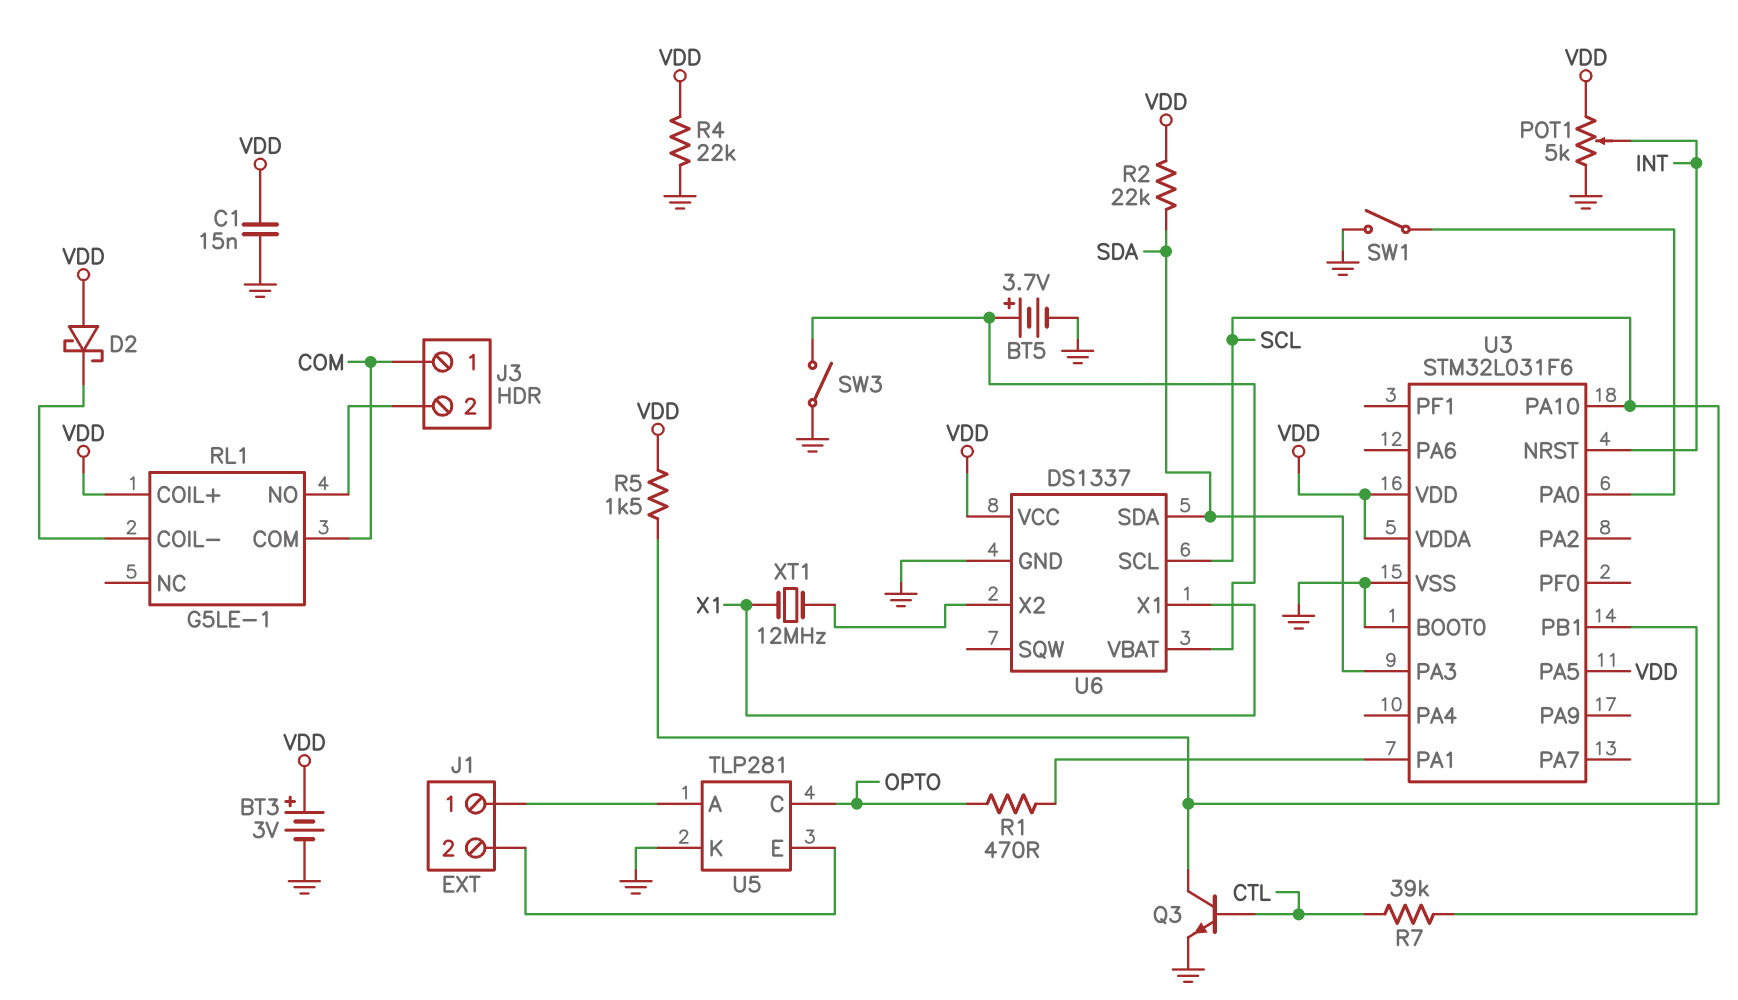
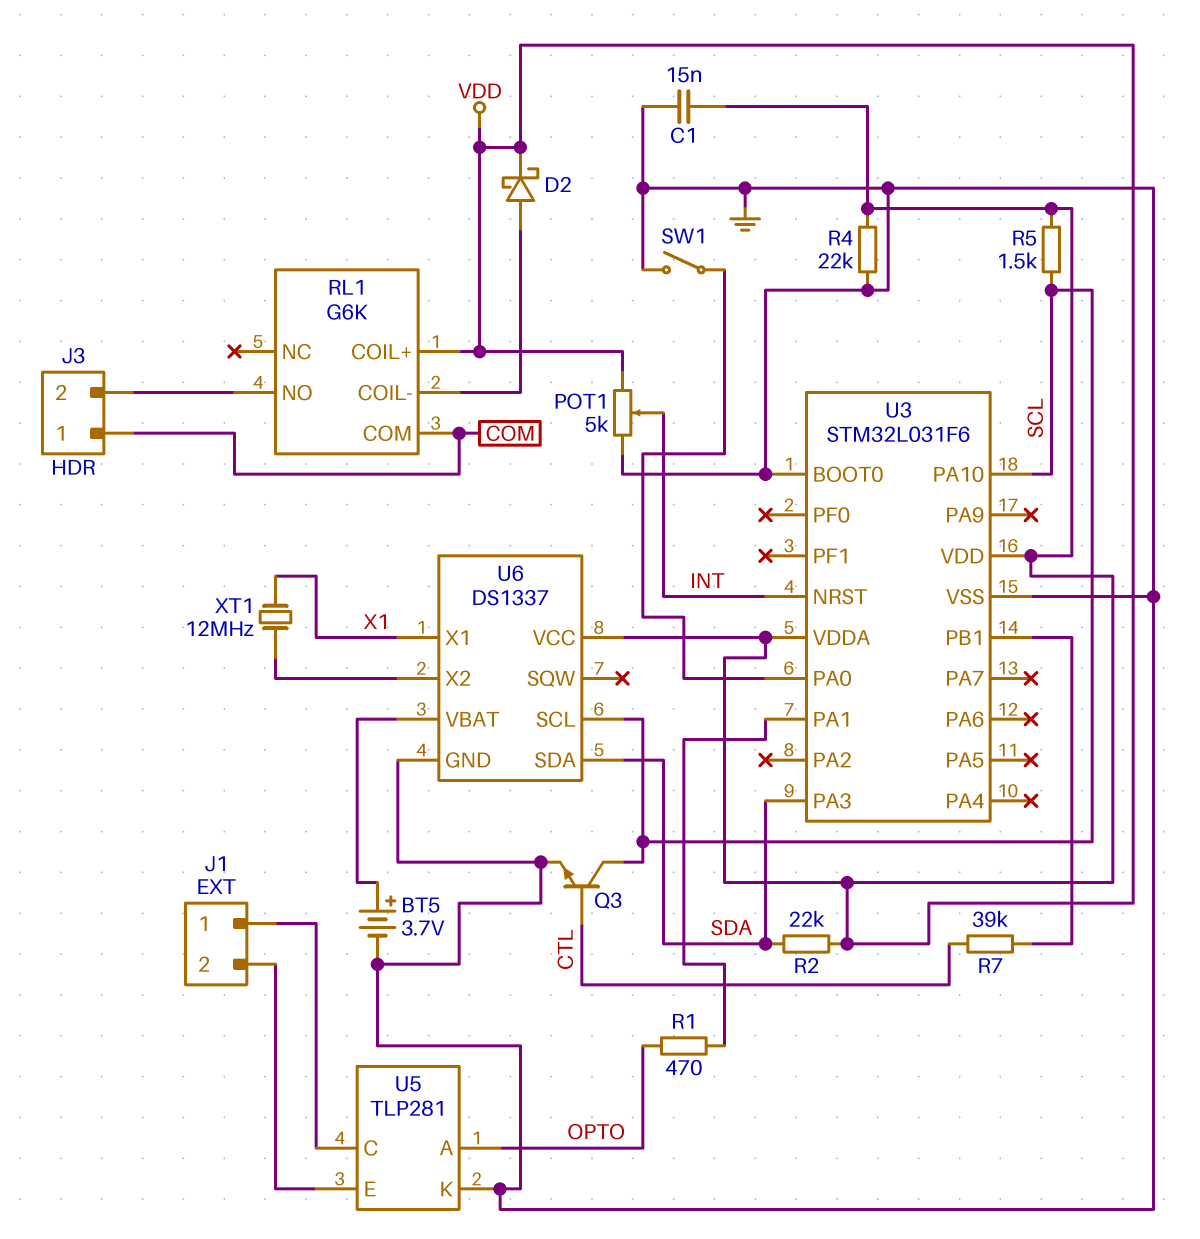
BT3: 3V (plus VDD, minus GND) -> none
D2: schottky (A VDD, K RL1/COIL-) -> schottky (A RL1/COIL-, K VDD)
RL1: G5LE-1 -> G6K
SW3: switch (GND, U6/VBAT) -> none
U3 pin PA5: VDD -> none
U5 pin A: J1/1 -> OPTO
U5 pin C: OPTO -> J1/1

